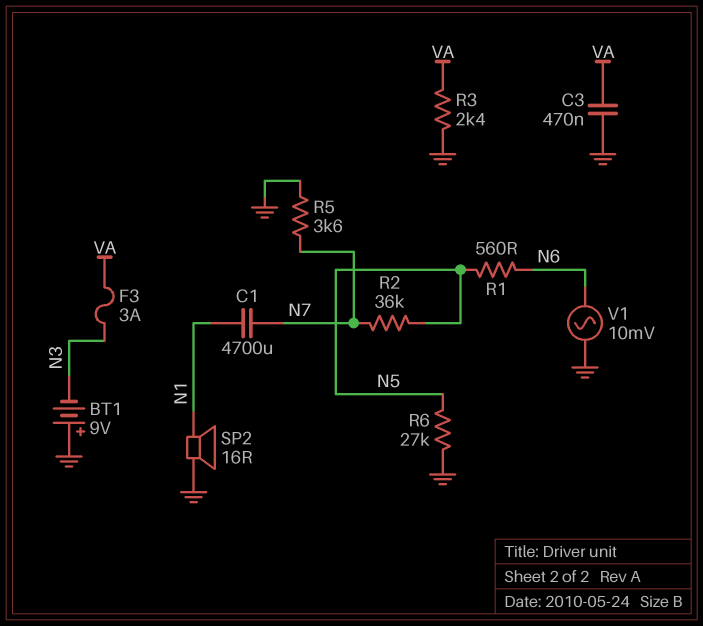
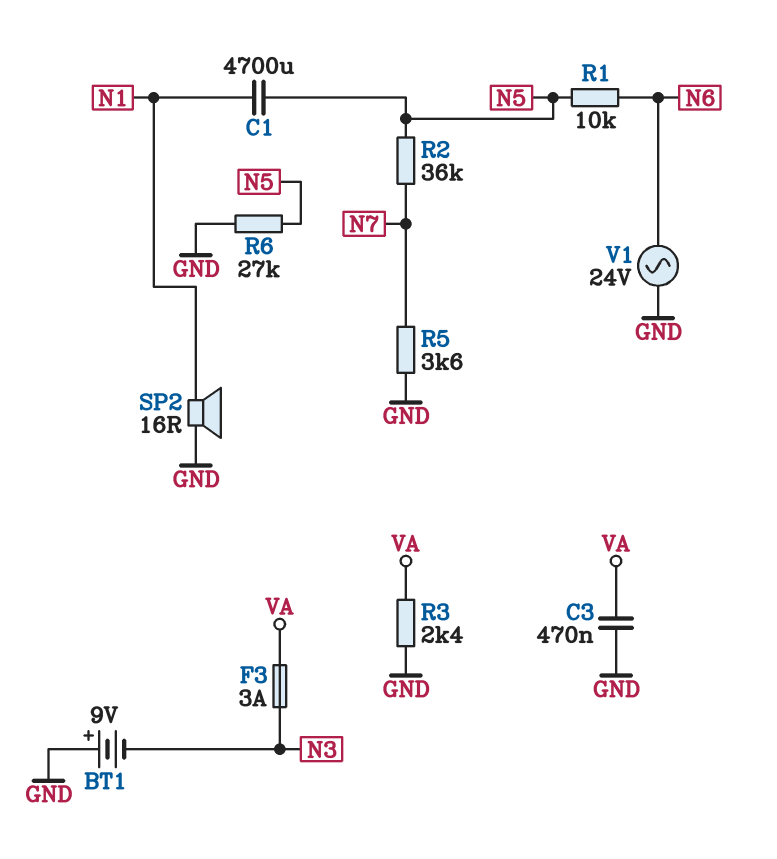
C1: 4700uF (N1, N7) -> 4700uF (N1, N5)
R1: 560 (N5, N6) -> 10k (N5, N6)
V1: AC 10mV (GND, N6) -> AC 24V (GND, N6)

